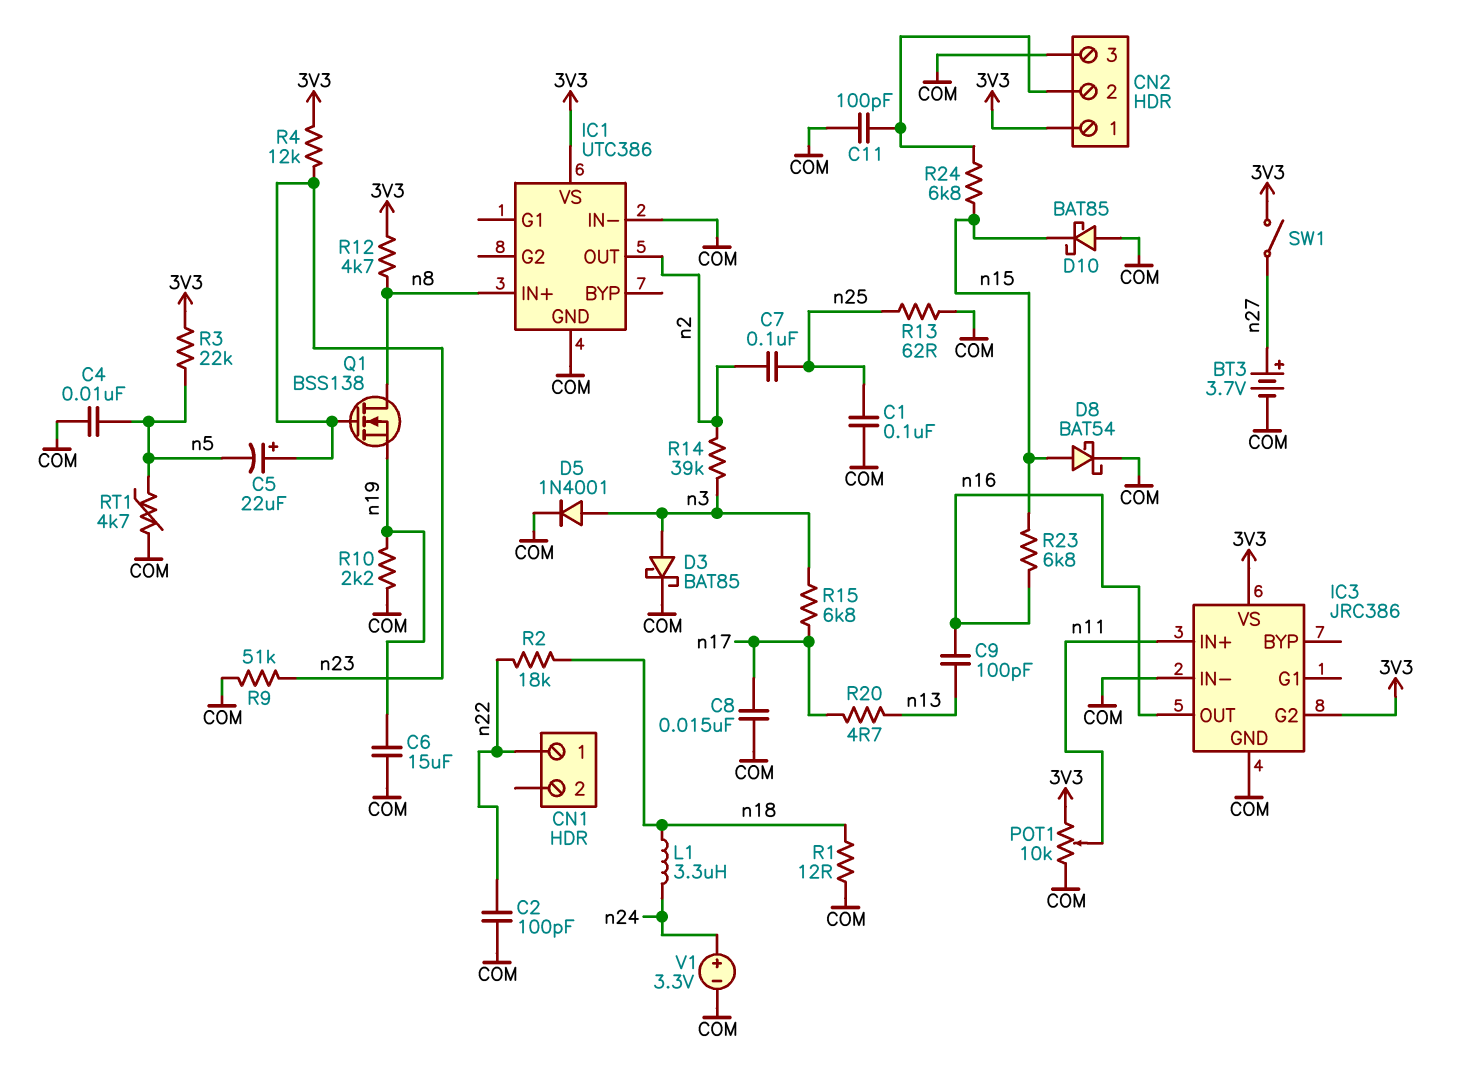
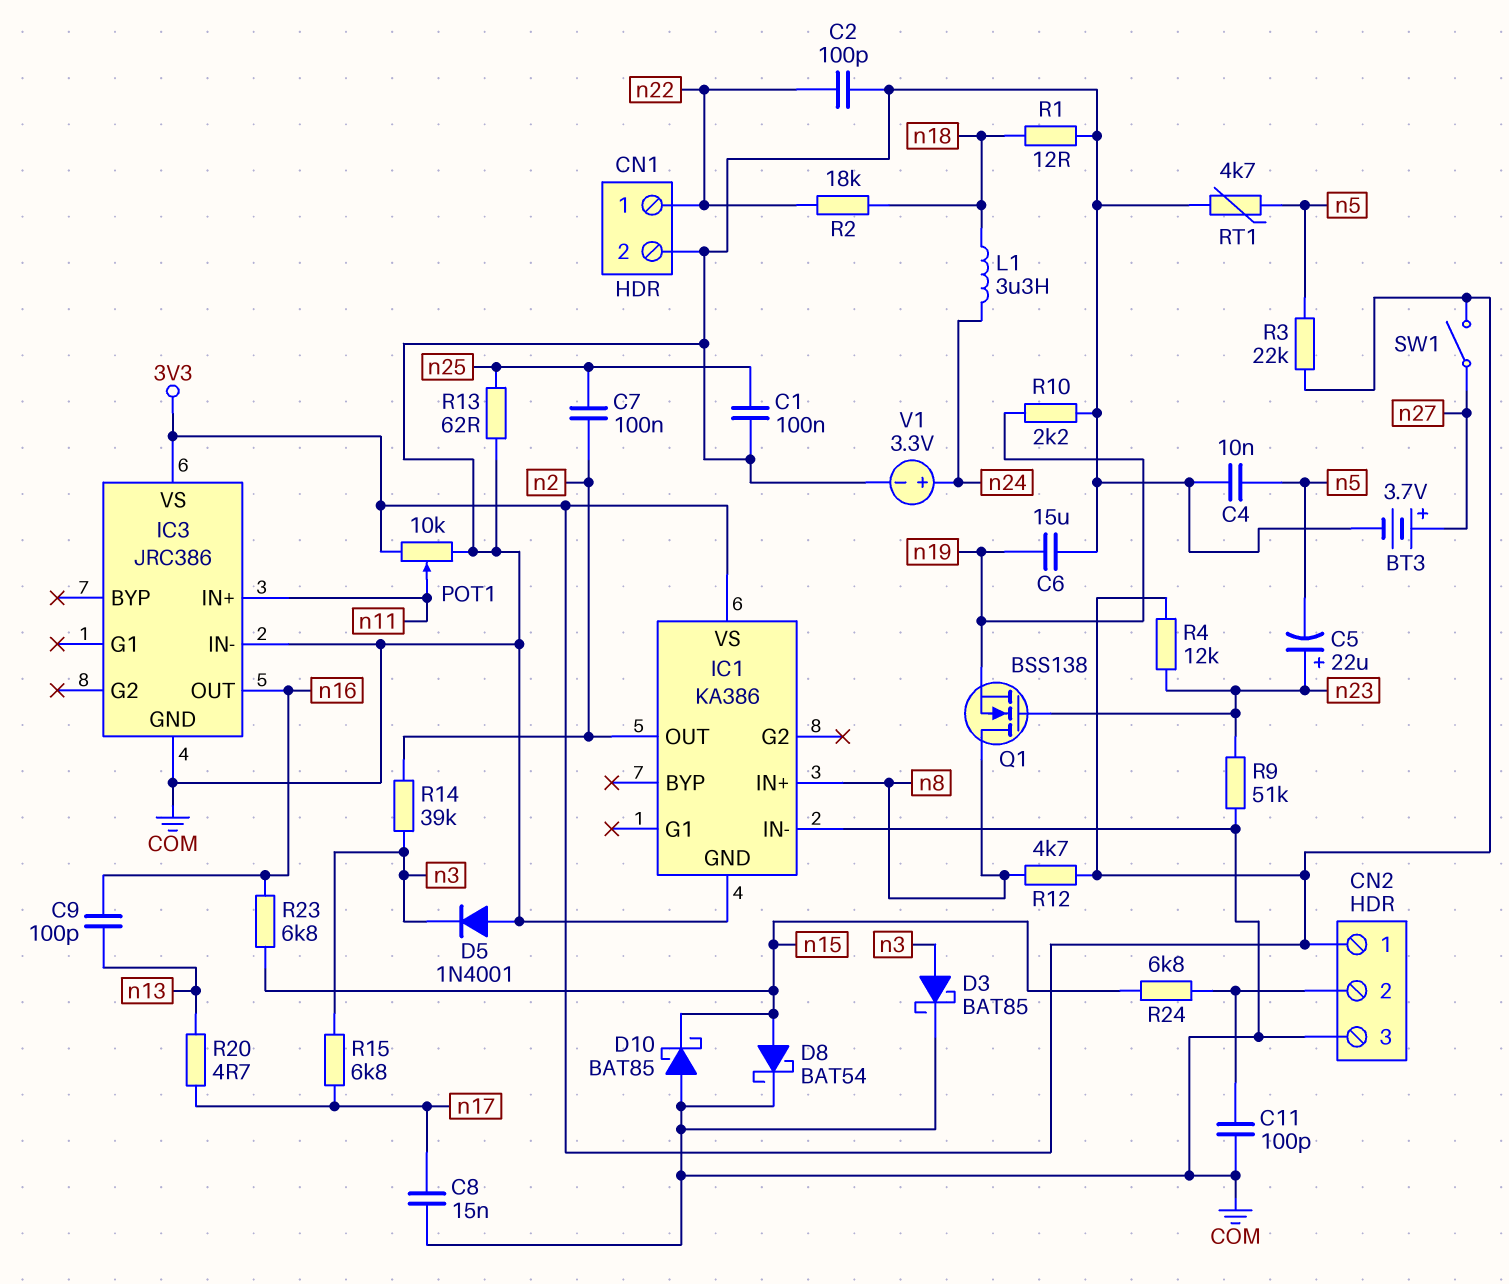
CN1 pin 2: none -> COM
D5: diode 1N4001 (A n3, K COM) -> diode 1N4001 (A COM, K n3)
IC1: UTC386 -> KA386
IC3 pin G2: 3V3 -> none

